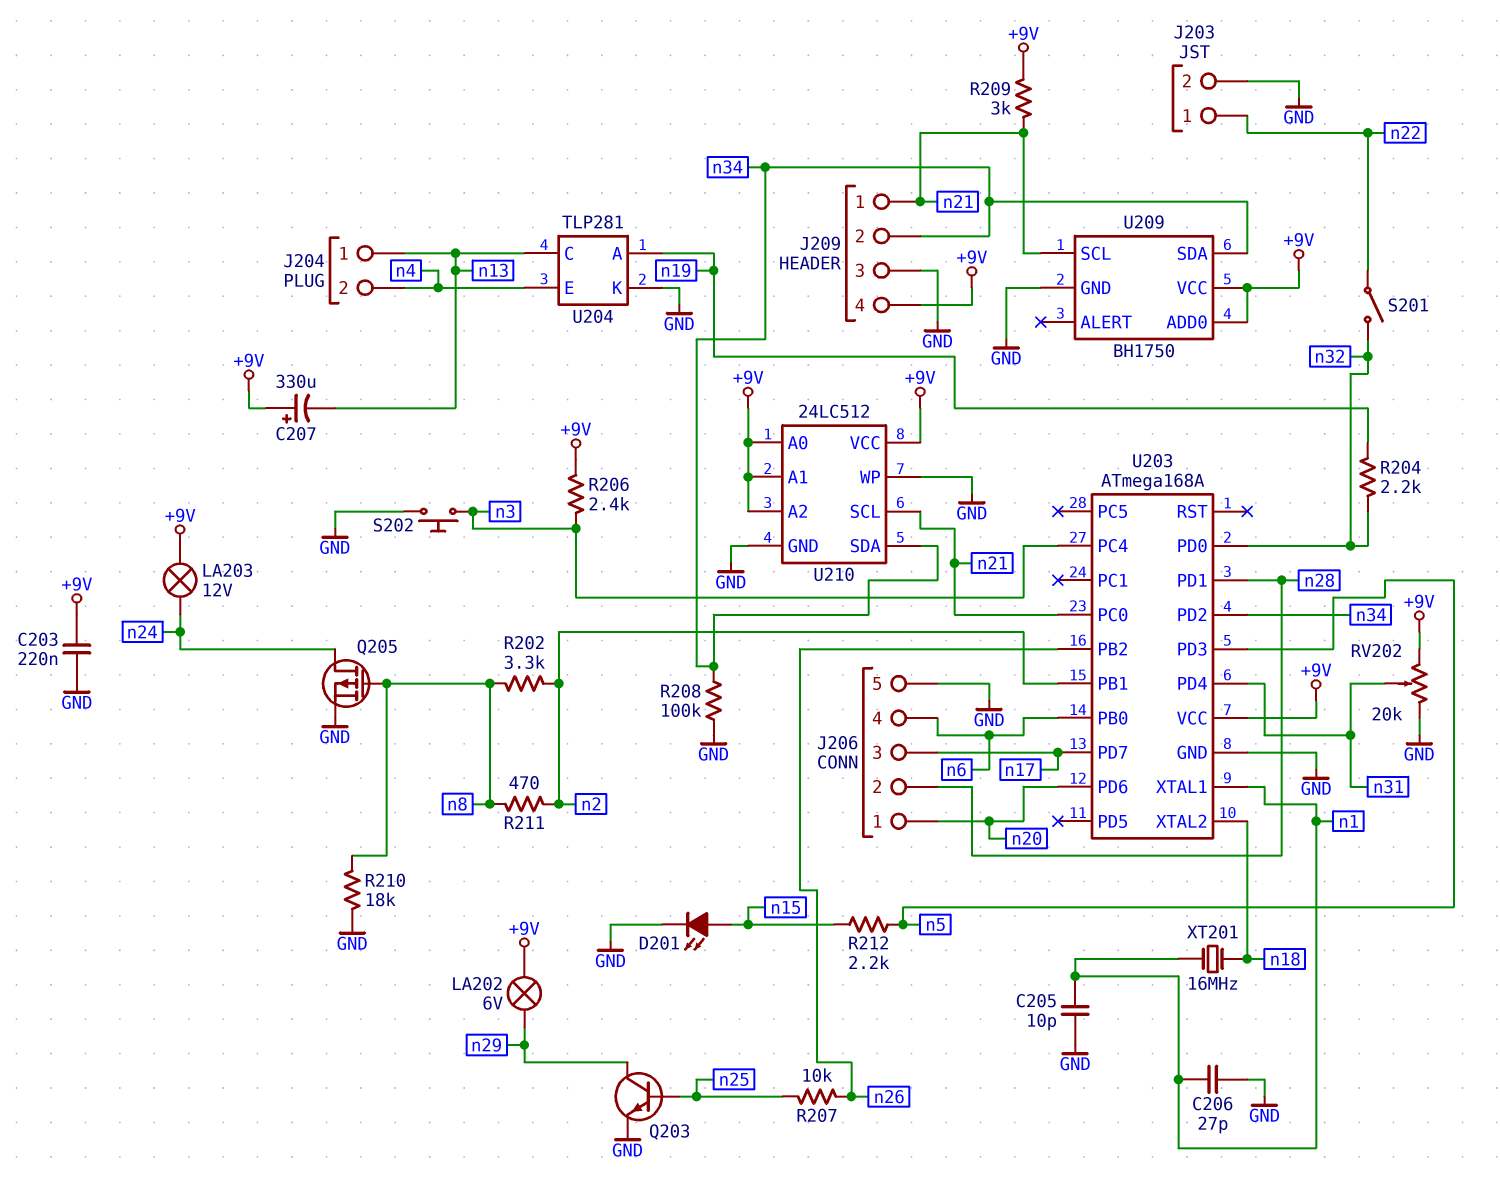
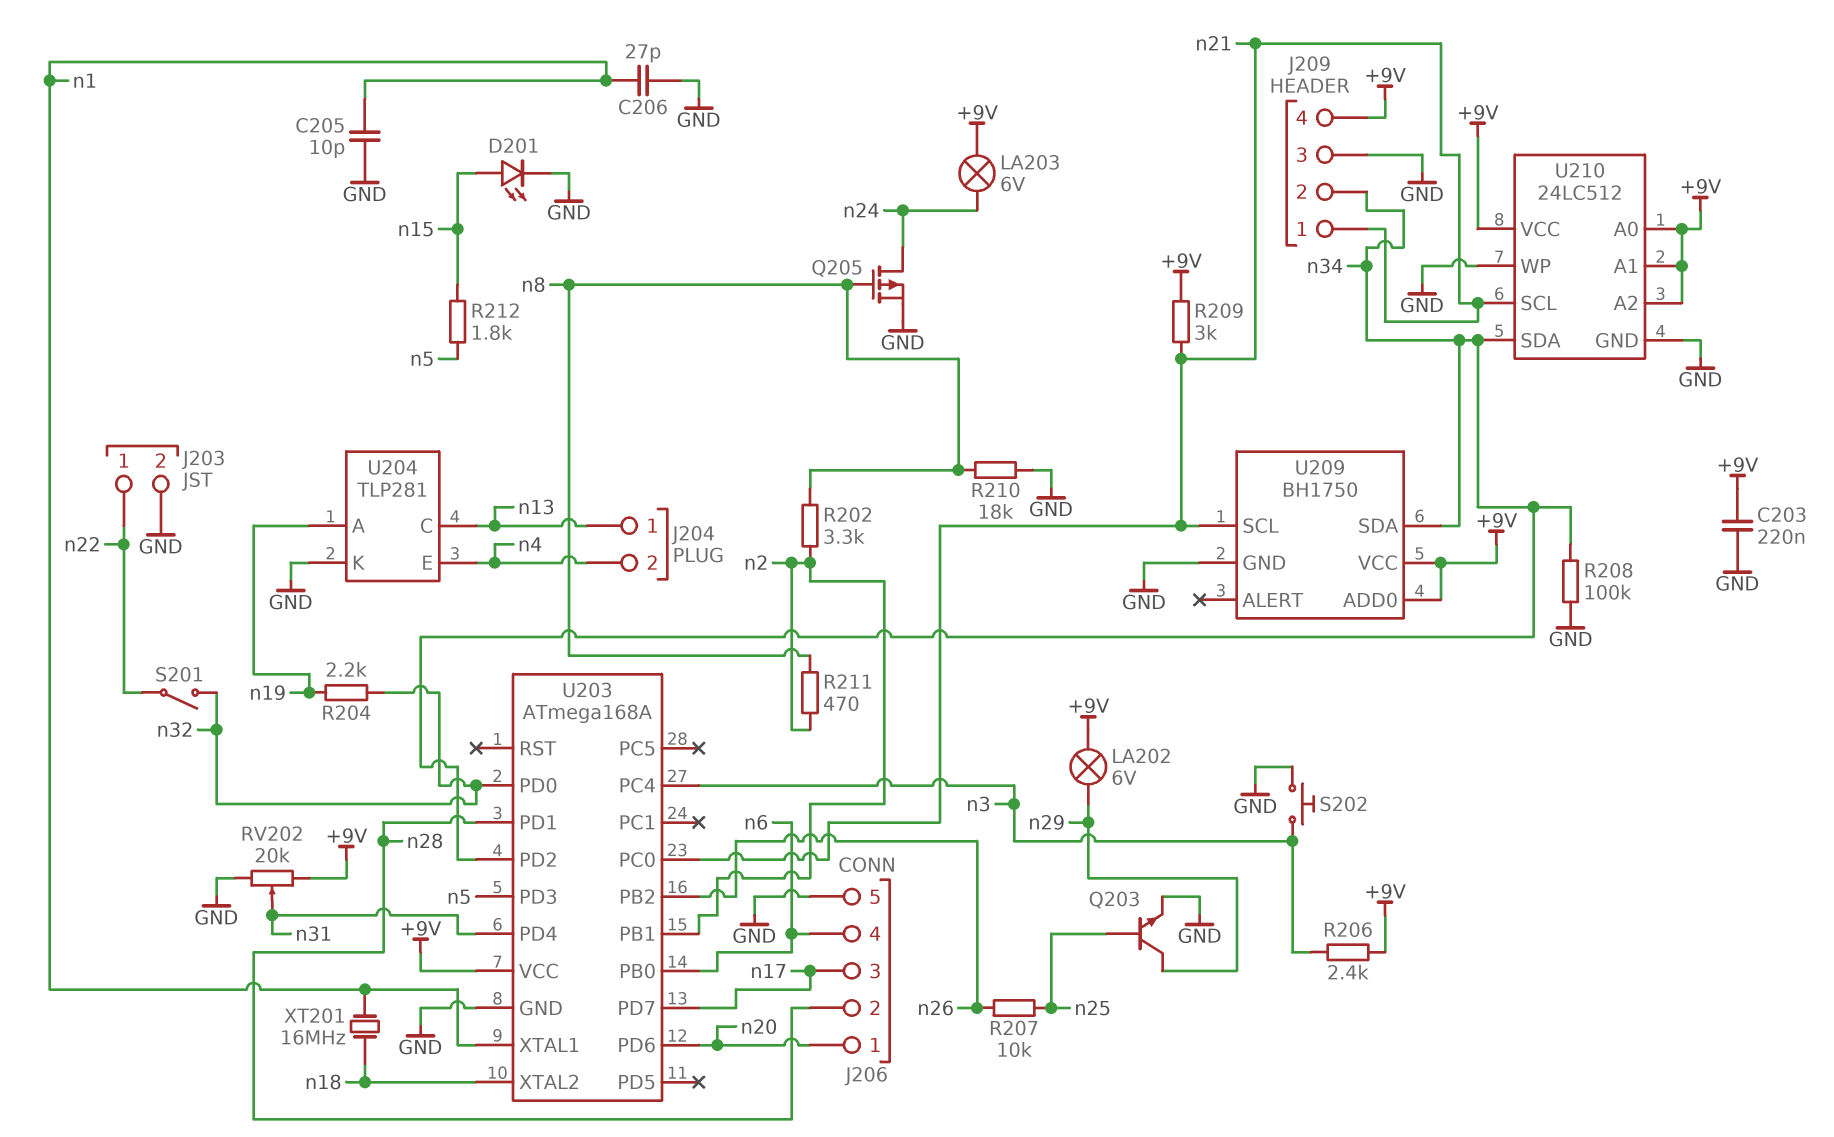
C207: 330uF (plus +9V, minus n13) -> none
LA203: lamp 12V (+9V, n24) -> lamp 6V (+9V, n24)
R212: 2.2k (n5, n15) -> 1.8k (n5, n15)

